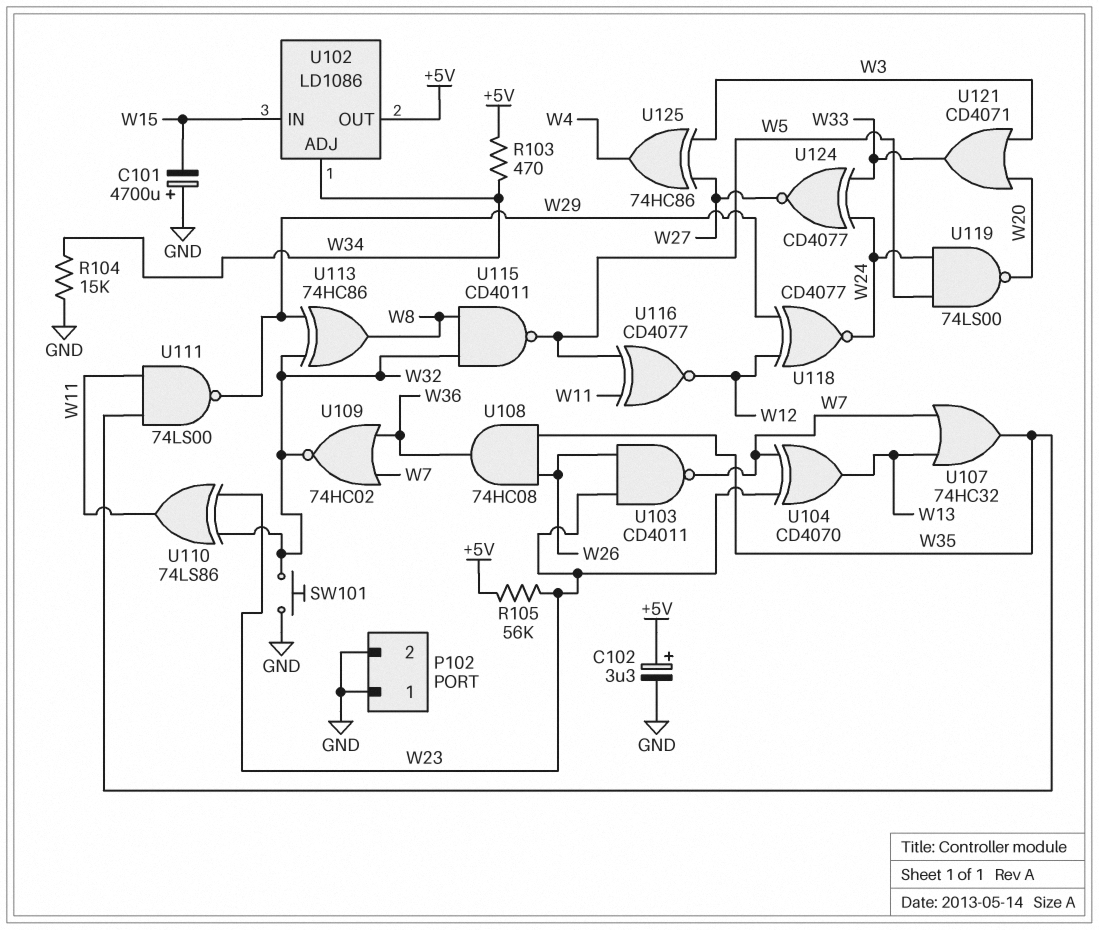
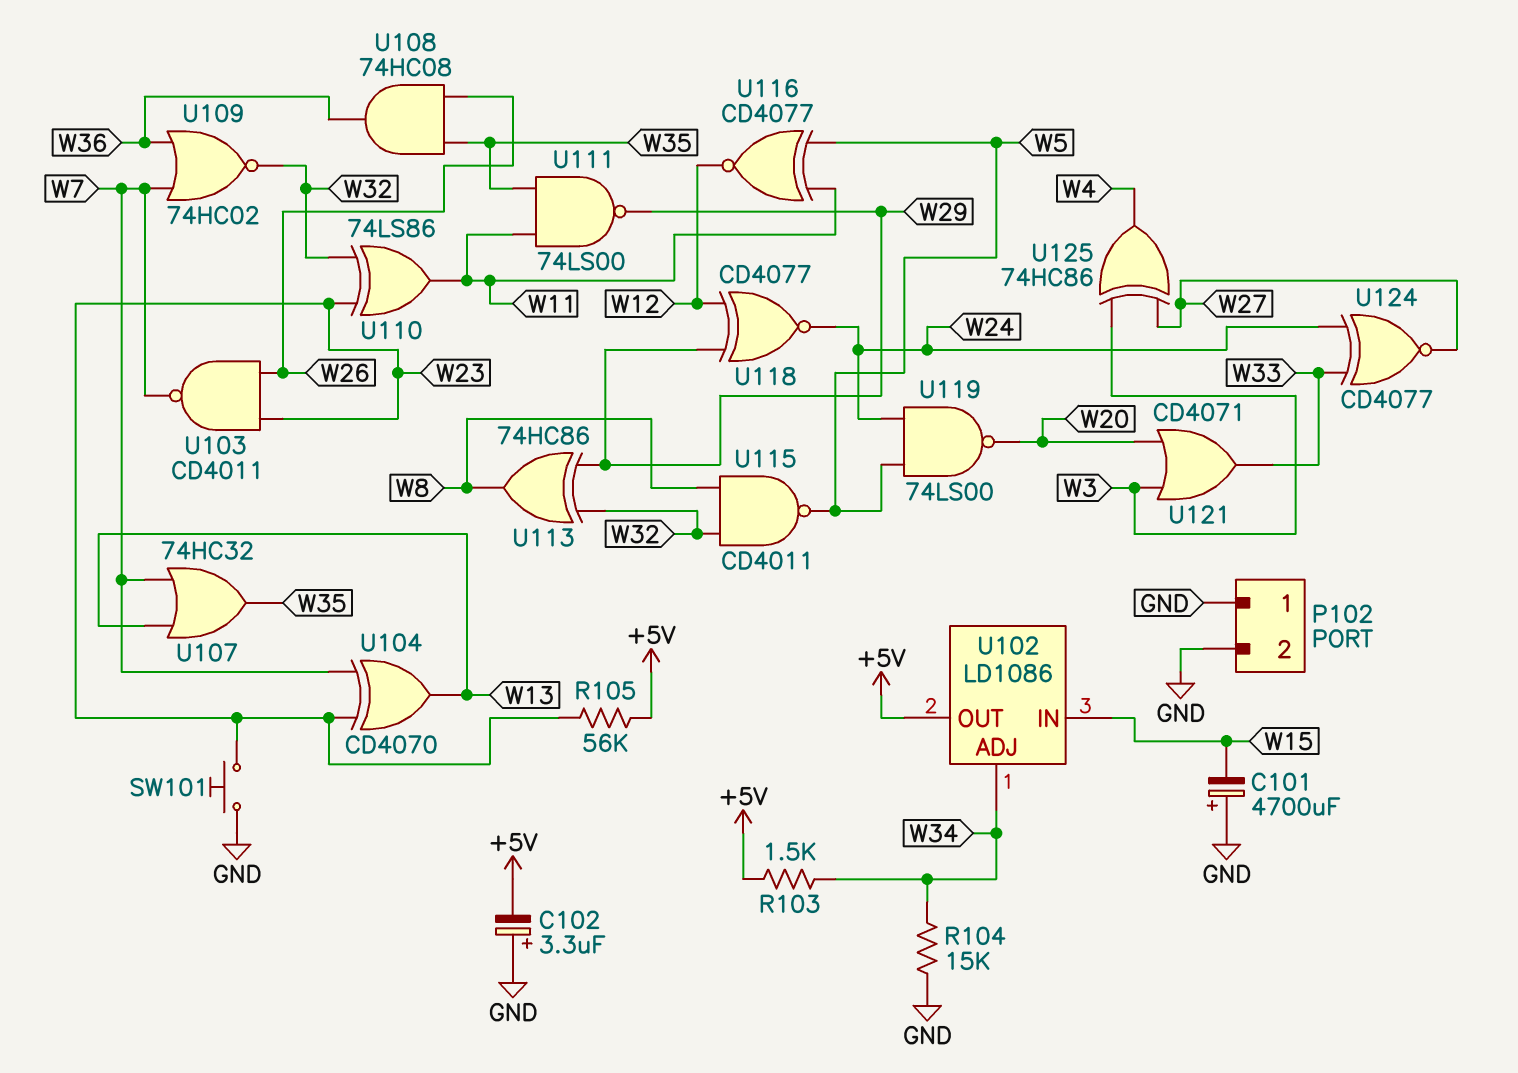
C102: 3.3uF (plus +5V, minus GND) -> 3.3uF (plus GND, minus +5V)
R103: 470 (+5V, W34) -> 1.5k (+5V, W34)
SW101: button (GND, W32) -> button (GND, W23)

